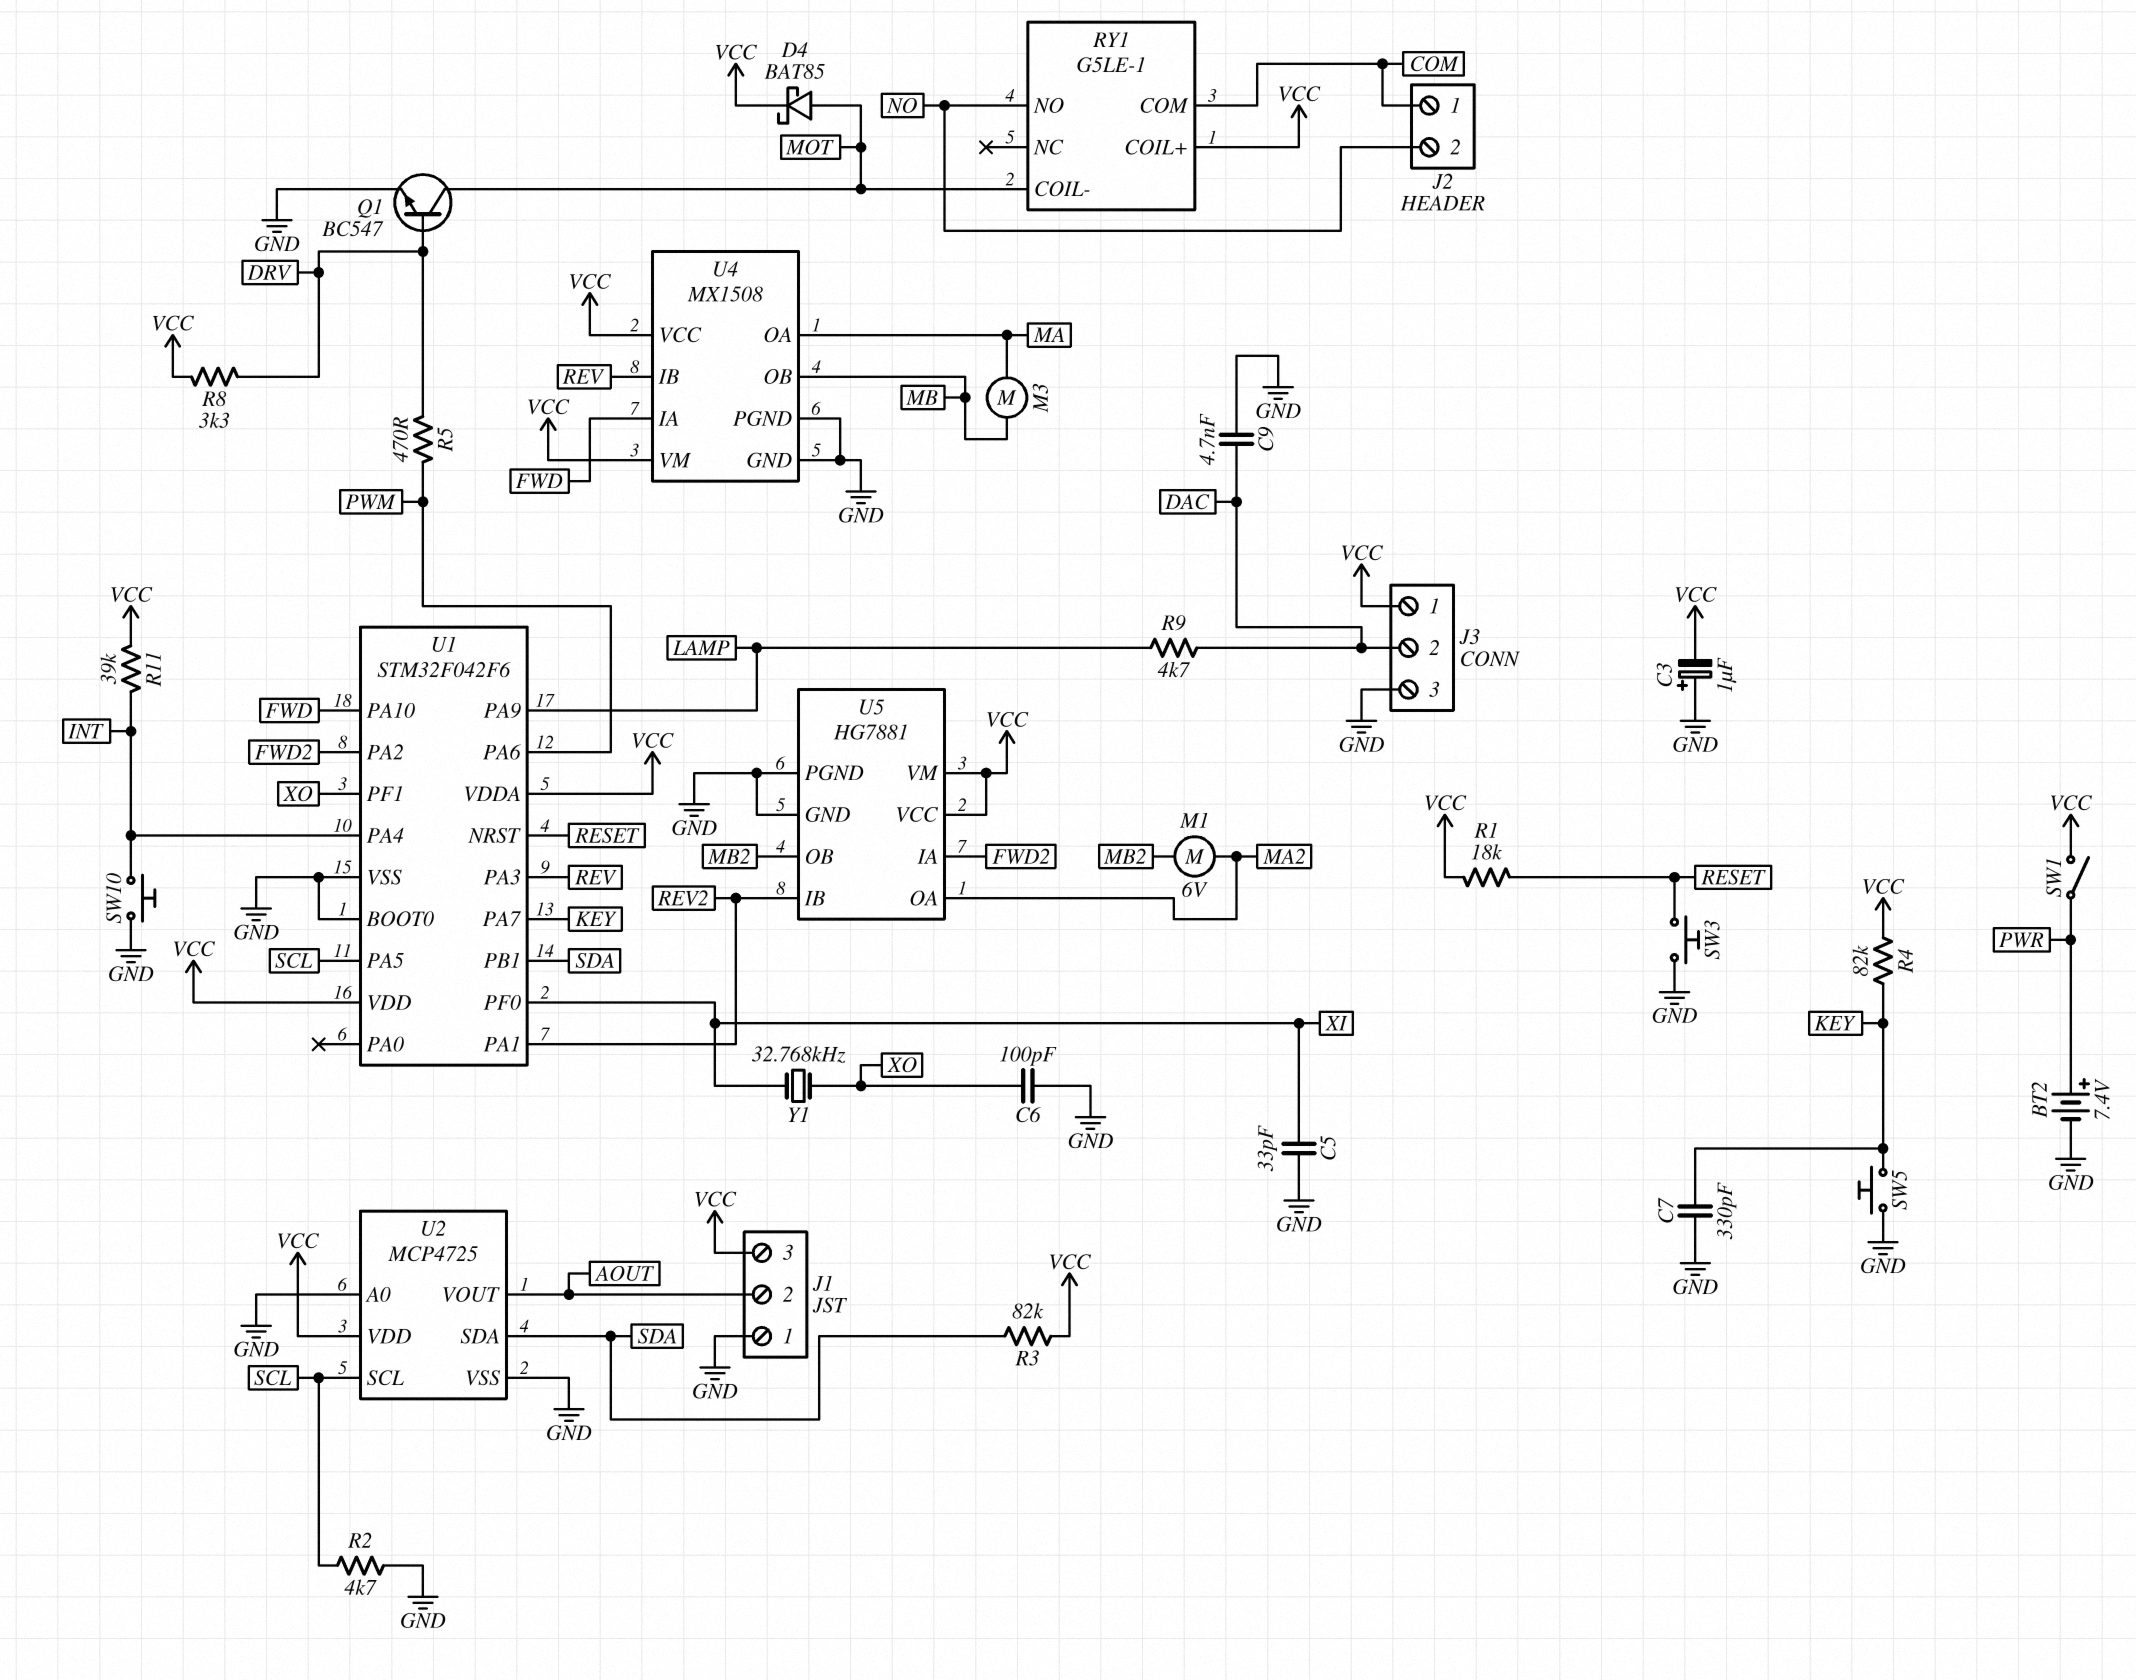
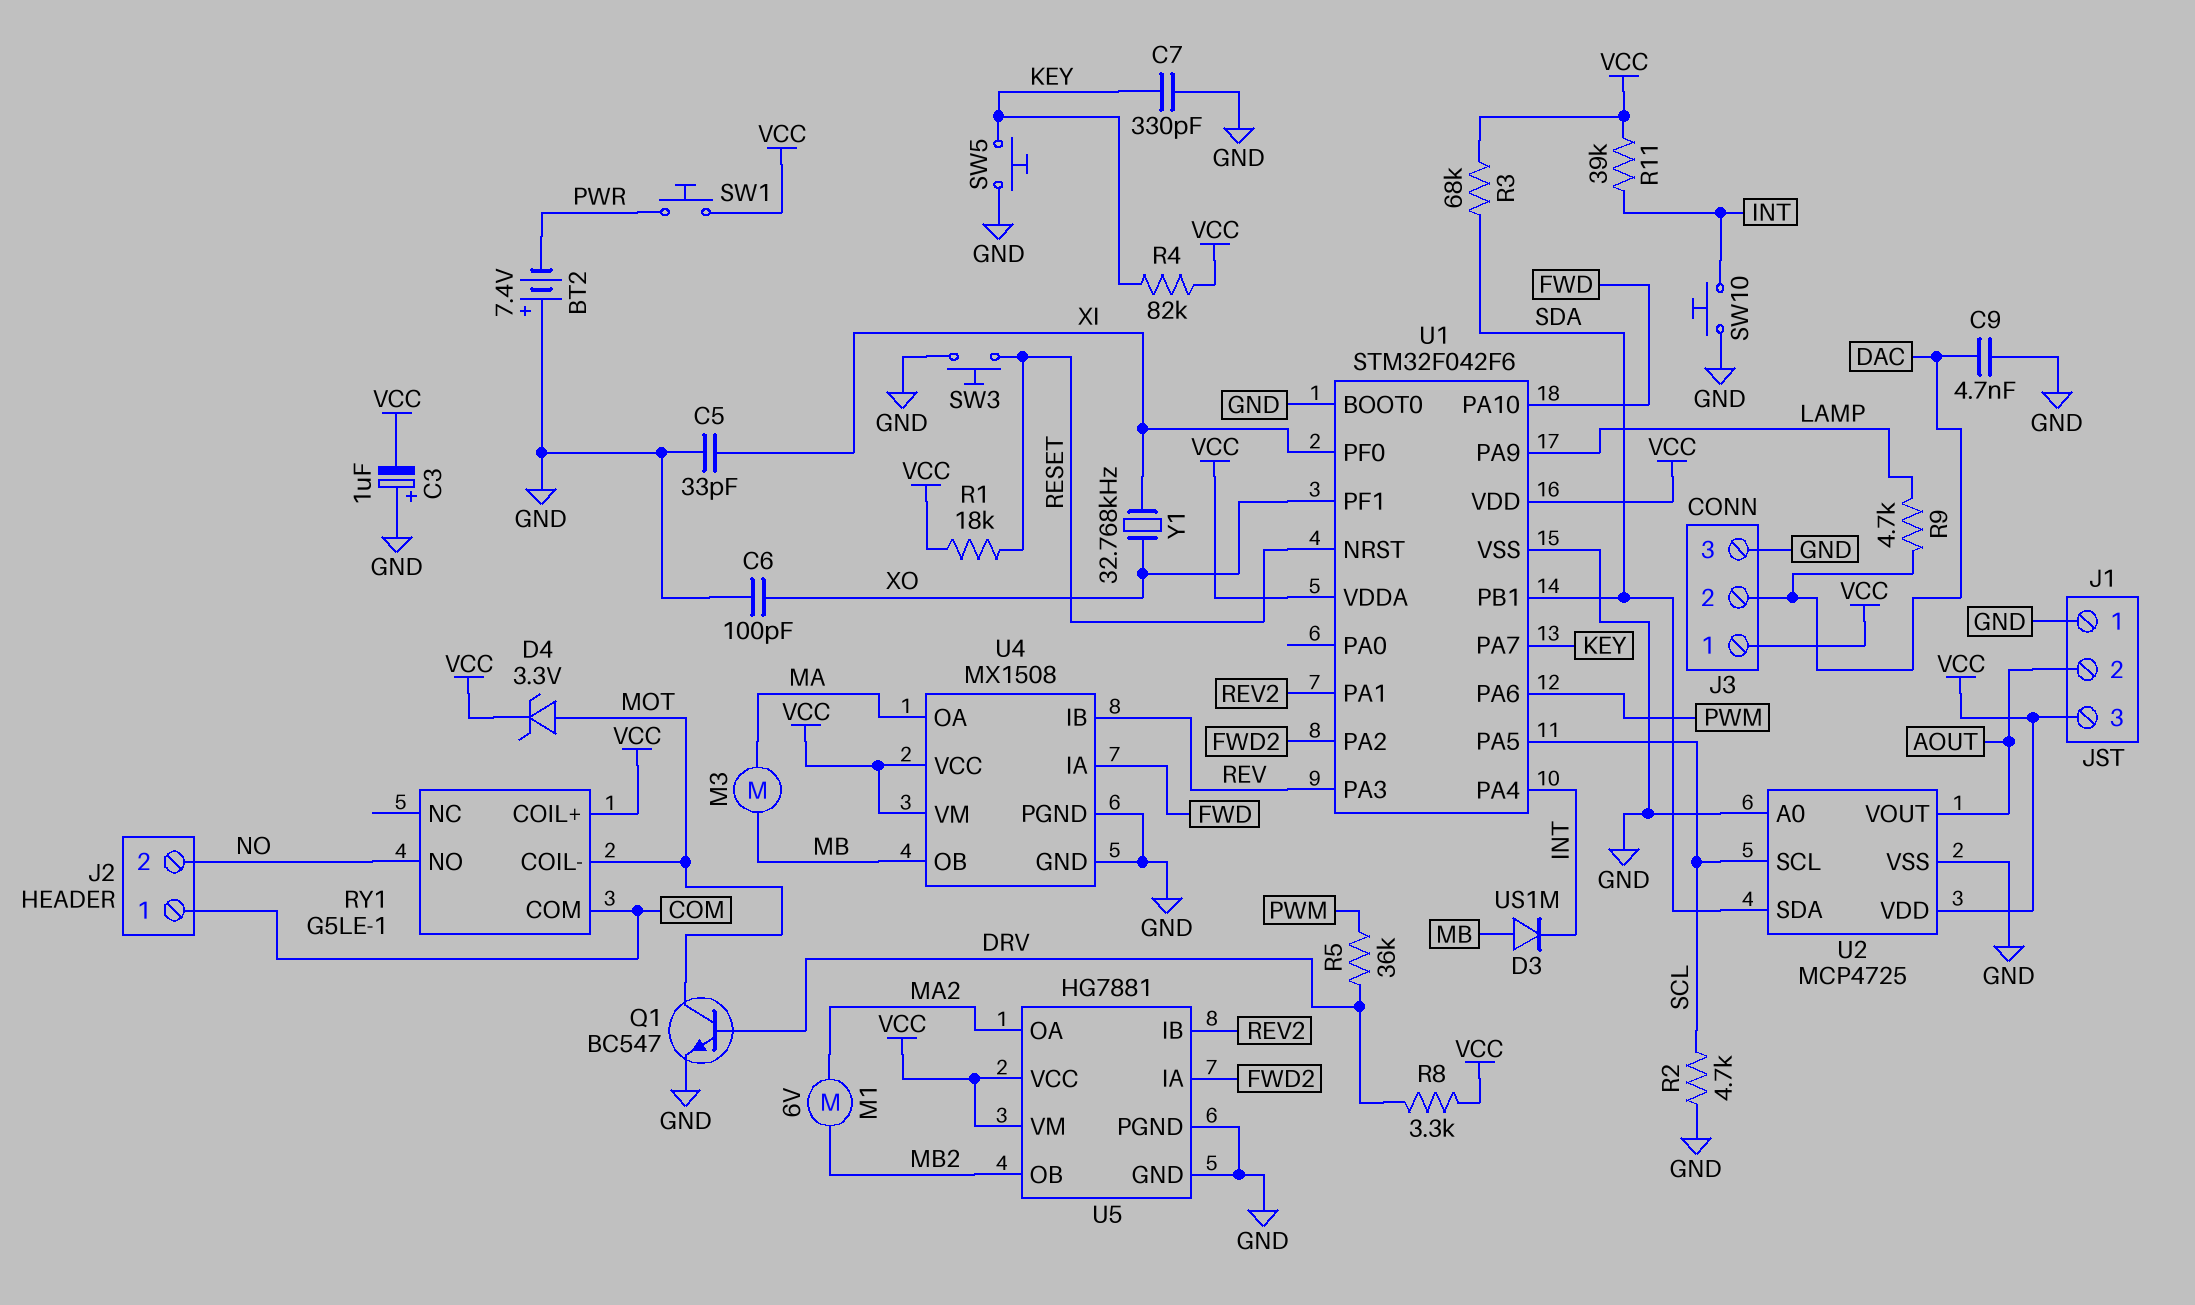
BT2: 7.4V (plus PWR, minus GND) -> 7.4V (plus GND, minus PWR)
D3: none -> diode US1M (A MB, K INT)
D4: schottky BAT85 (A MOT, K VCC) -> zener 3.3V (A MOT, K VCC)
R3: 82k (SDA, VCC) -> 68k (SDA, VCC)
R5: 470 (DRV, PWM) -> 36k (DRV, PWM)
SW1: switch (PWR, VCC) -> button (PWR, VCC)

